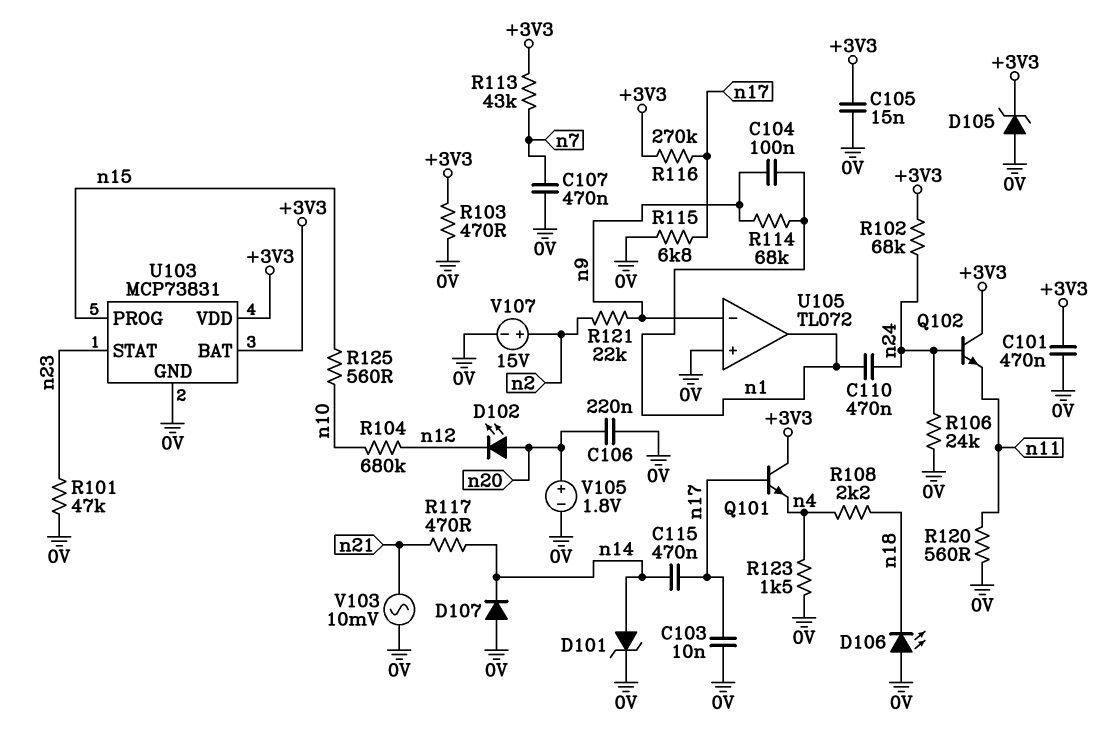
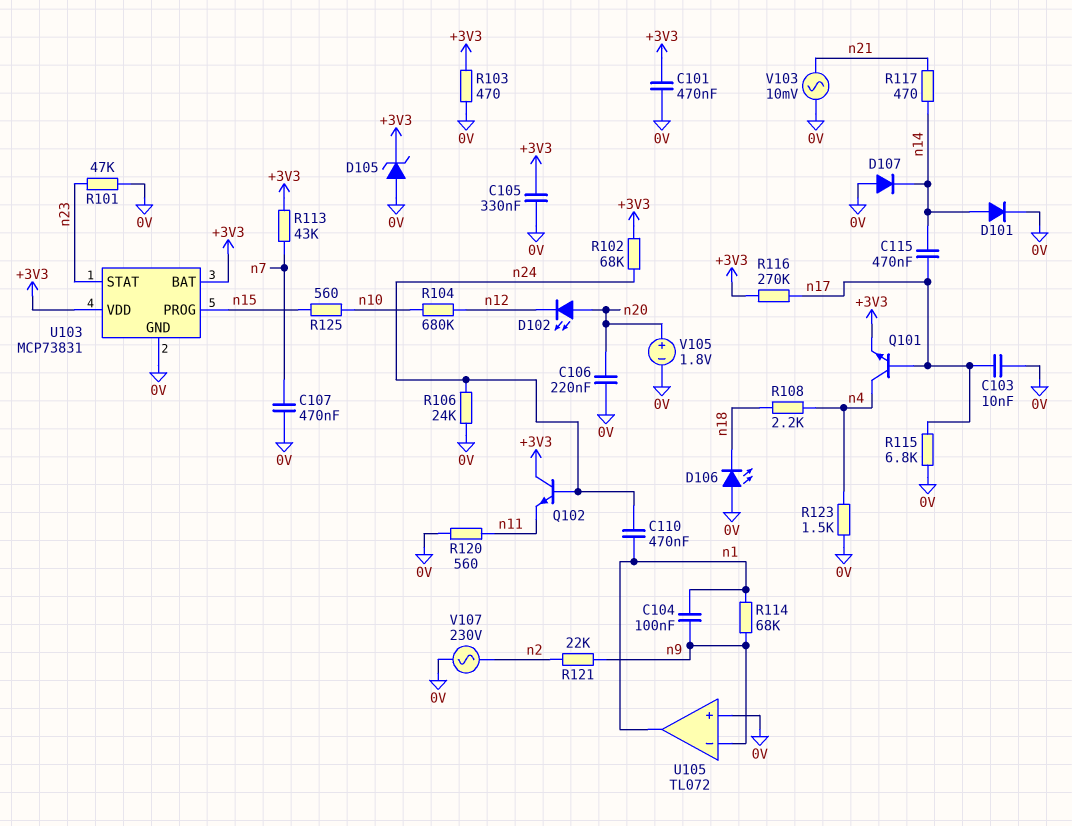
C105: 15nF (+3V3, 0V) -> 330nF (+3V3, 0V)
D101: zener (A n14, K 0V) -> diode (A n14, K 0V)
Q101: NPN (B n17, C +3V3, E n4) -> NPN (B n17, C n4, E +3V3)
V107: 15V (plus n2, minus 0V) -> AC 230V (0V, n2)

